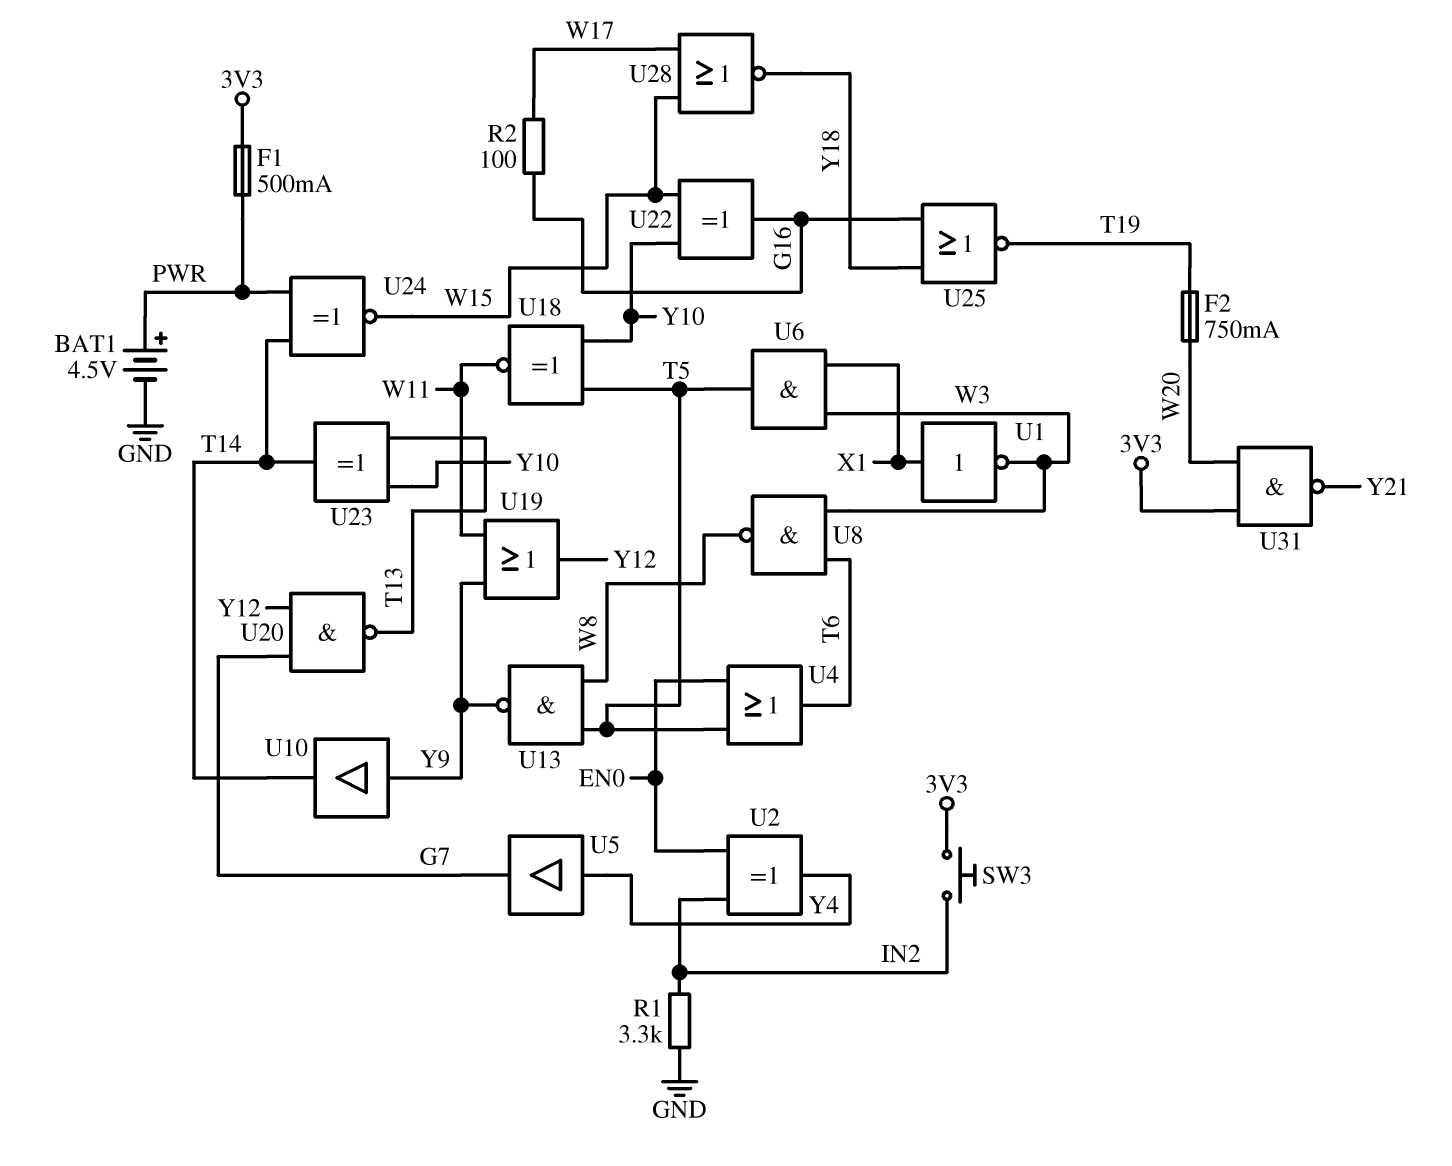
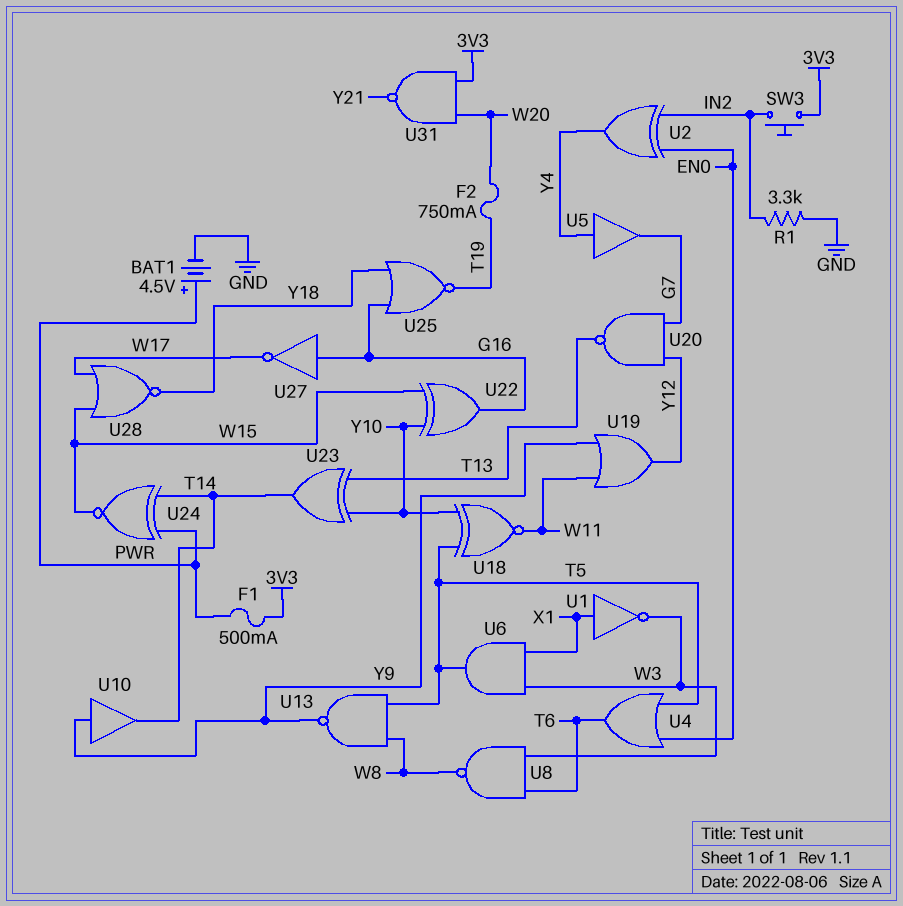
R2: 100 (G16, W17) -> none
U27: none -> NOT (in G16, out W17)

